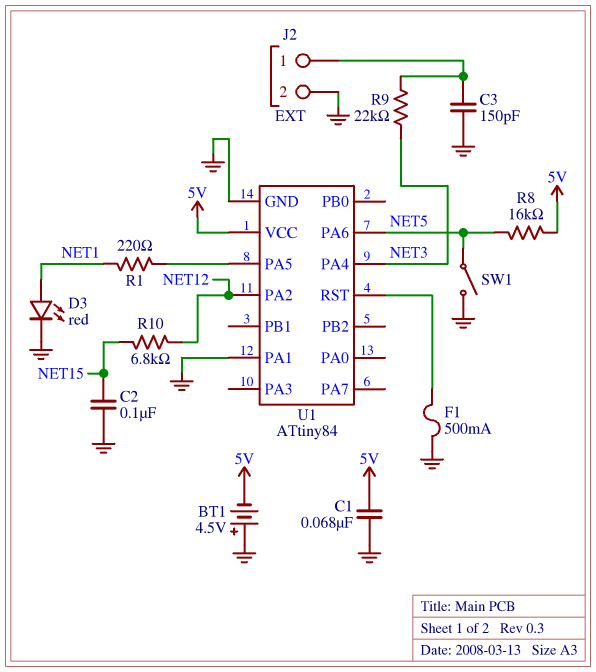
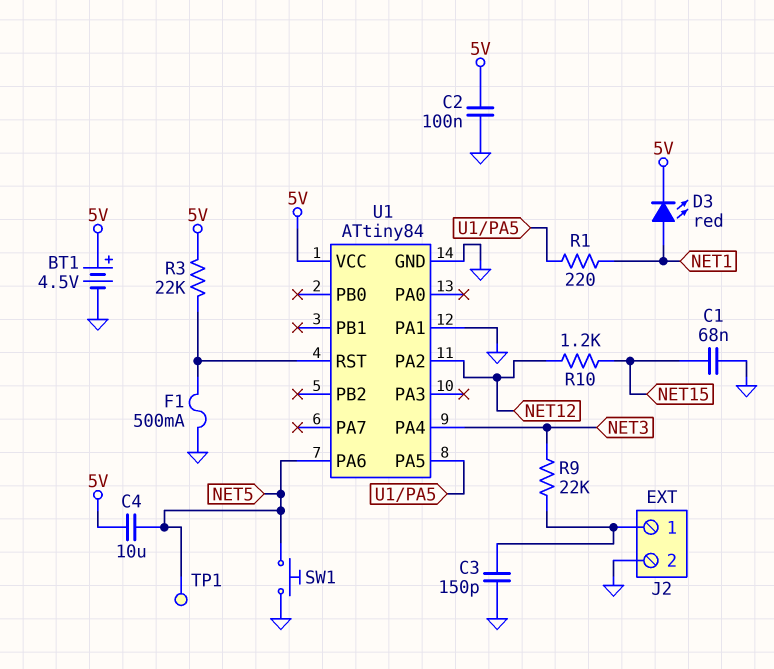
BT1: 4.5V (plus GND, minus 5V) -> 4.5V (plus 5V, minus GND)
C1: 68nF (5V, GND) -> 68nF (GND, NET15)
C2: 100nF (GND, NET15) -> 100nF (5V, GND)
C4: none -> 10uF (5V, NET5)
D3: LED red (A NET1, K GND) -> LED red (A NET1, K 5V)
R3: none -> 22k (5V, U1/RST)
R8: 16k (5V, NET5) -> none
R10: 6.8k (NET12, NET15) -> 1.2k (NET12, NET15)
SW1: switch (GND, NET5) -> button (GND, NET5)
TP1: none -> test point (NET5)

